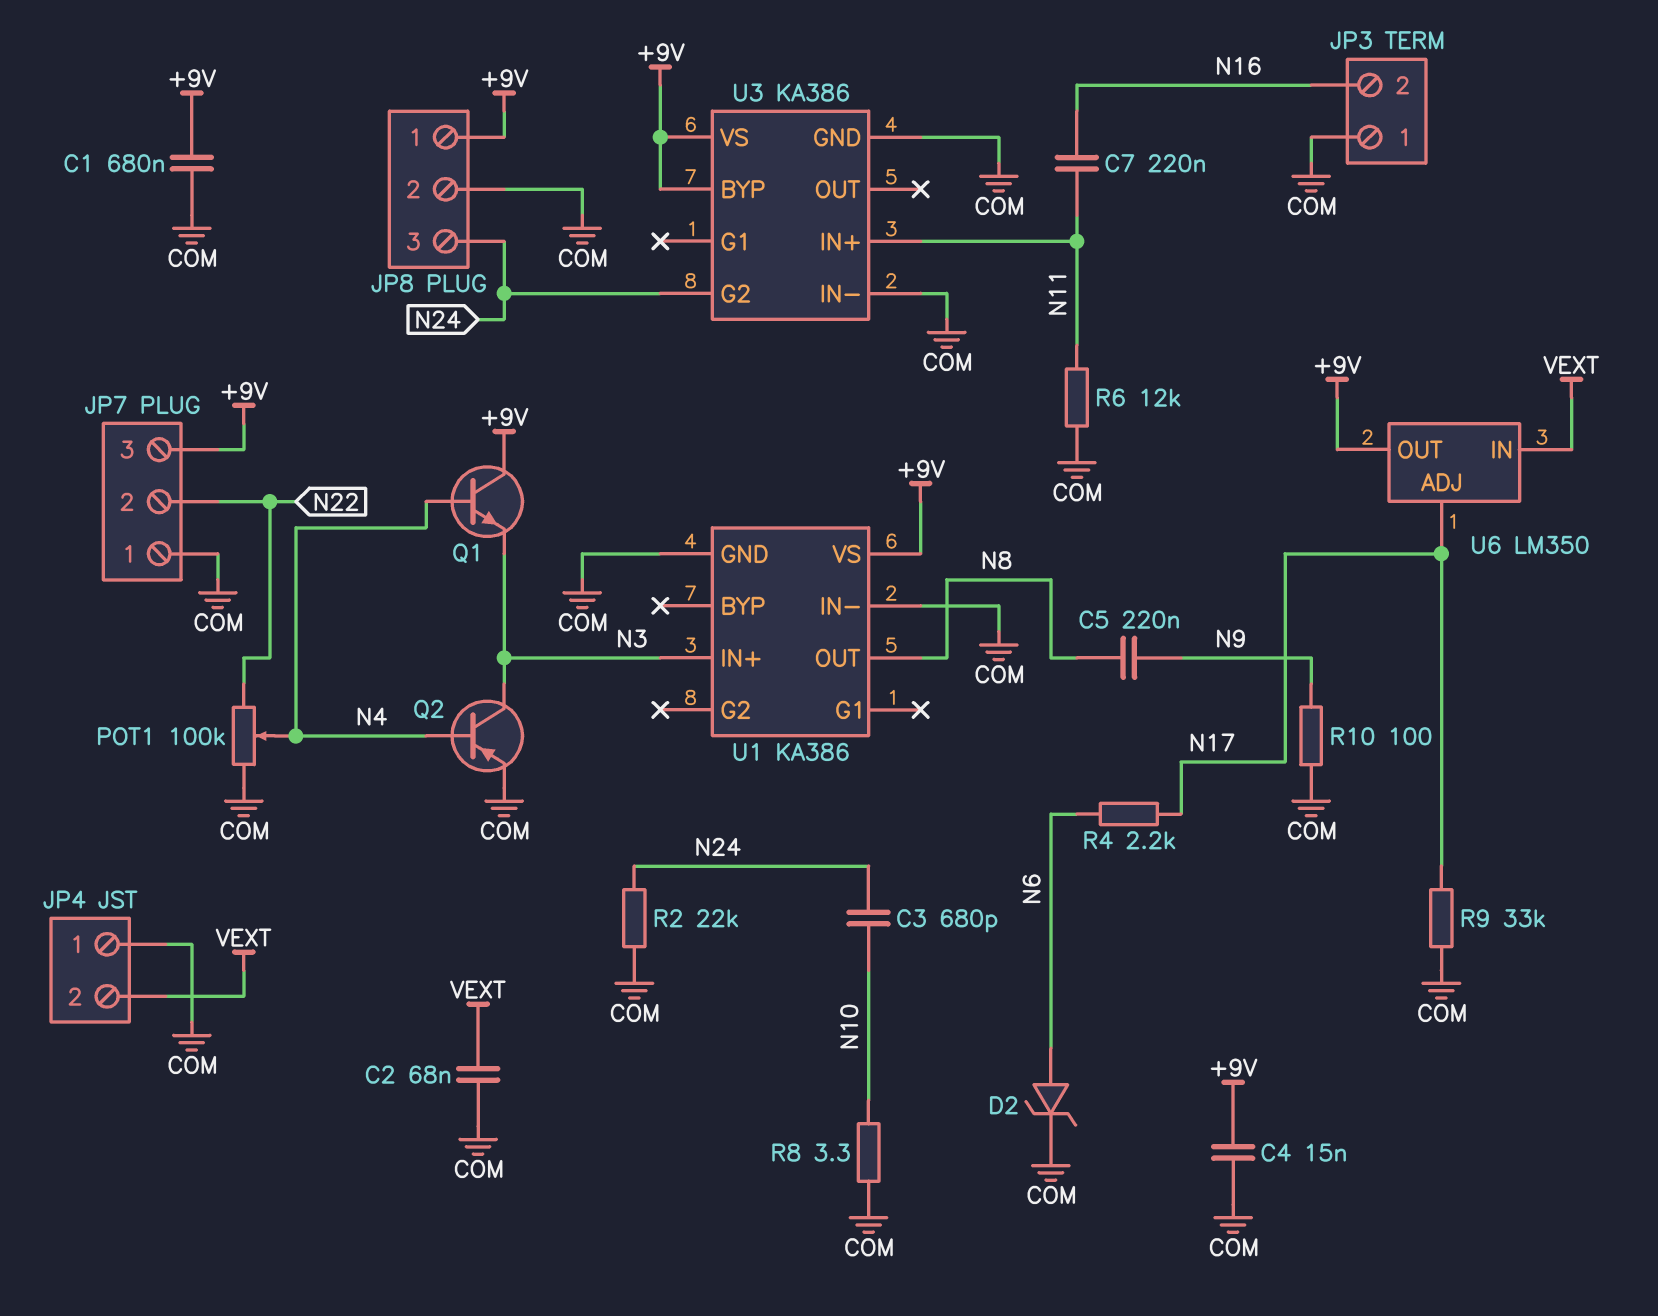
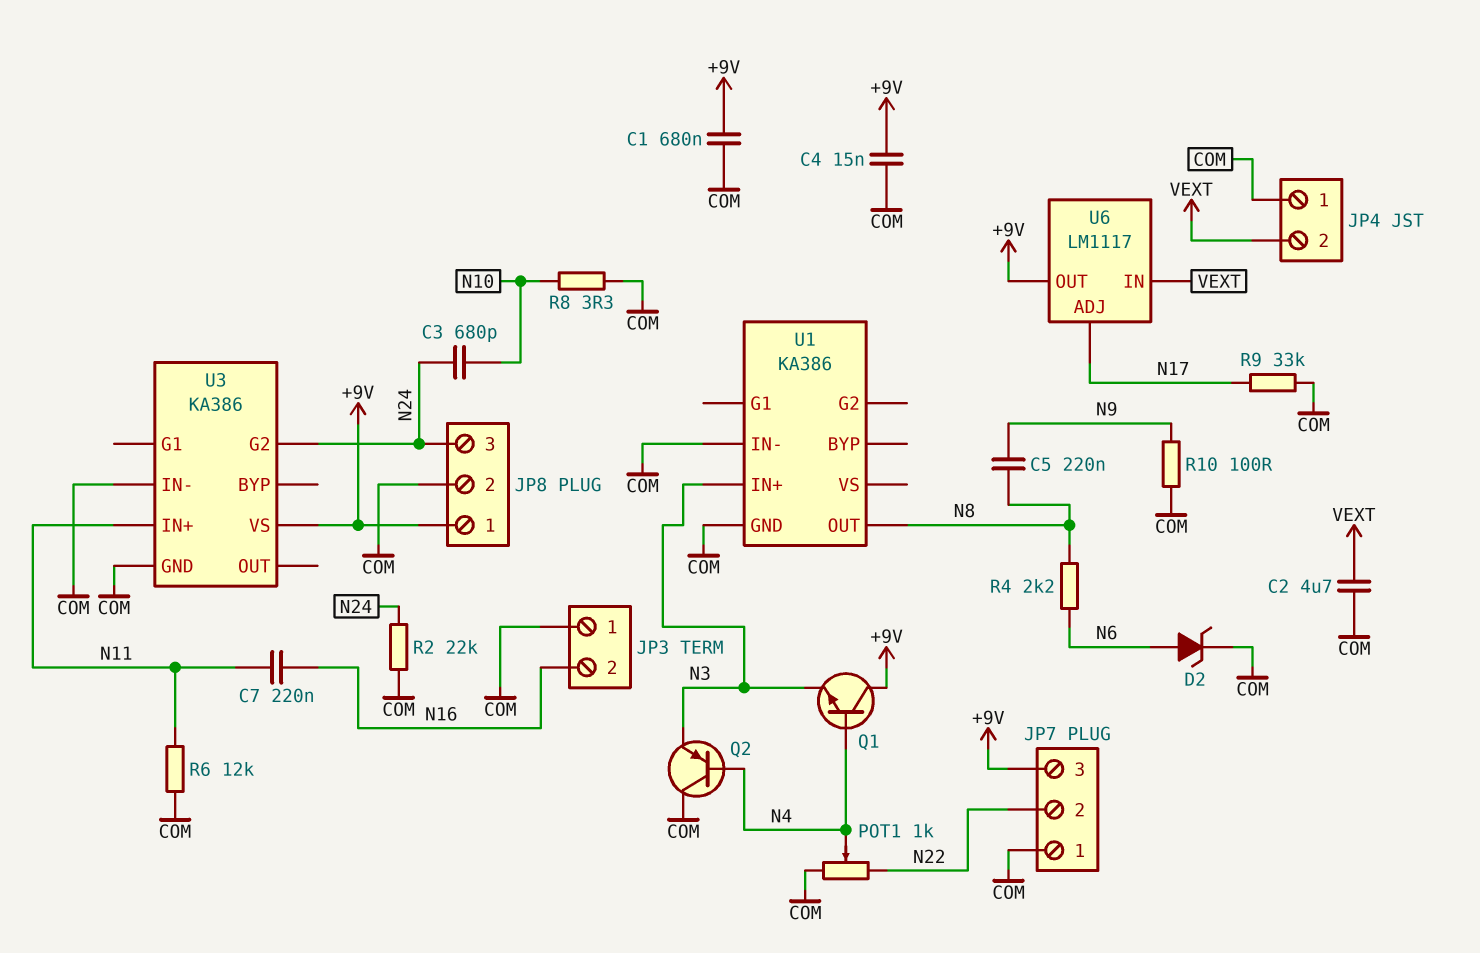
C2: 68nF (COM, VEXT) -> 4.7uF (COM, VEXT)
POT1: 100k (COM, N22, wiper N4) -> 1k (COM, N22, wiper N4)
Q2: PNP (B N4, C N3, E COM) -> PNP (B N4, C COM, E N3)
R4: 2.2k (N6, N17) -> 2.2k (N6, N8)
U1 pin VS: +9V -> none
U3 pin BYP: +9V -> none
U6: LM350 -> LM1117

